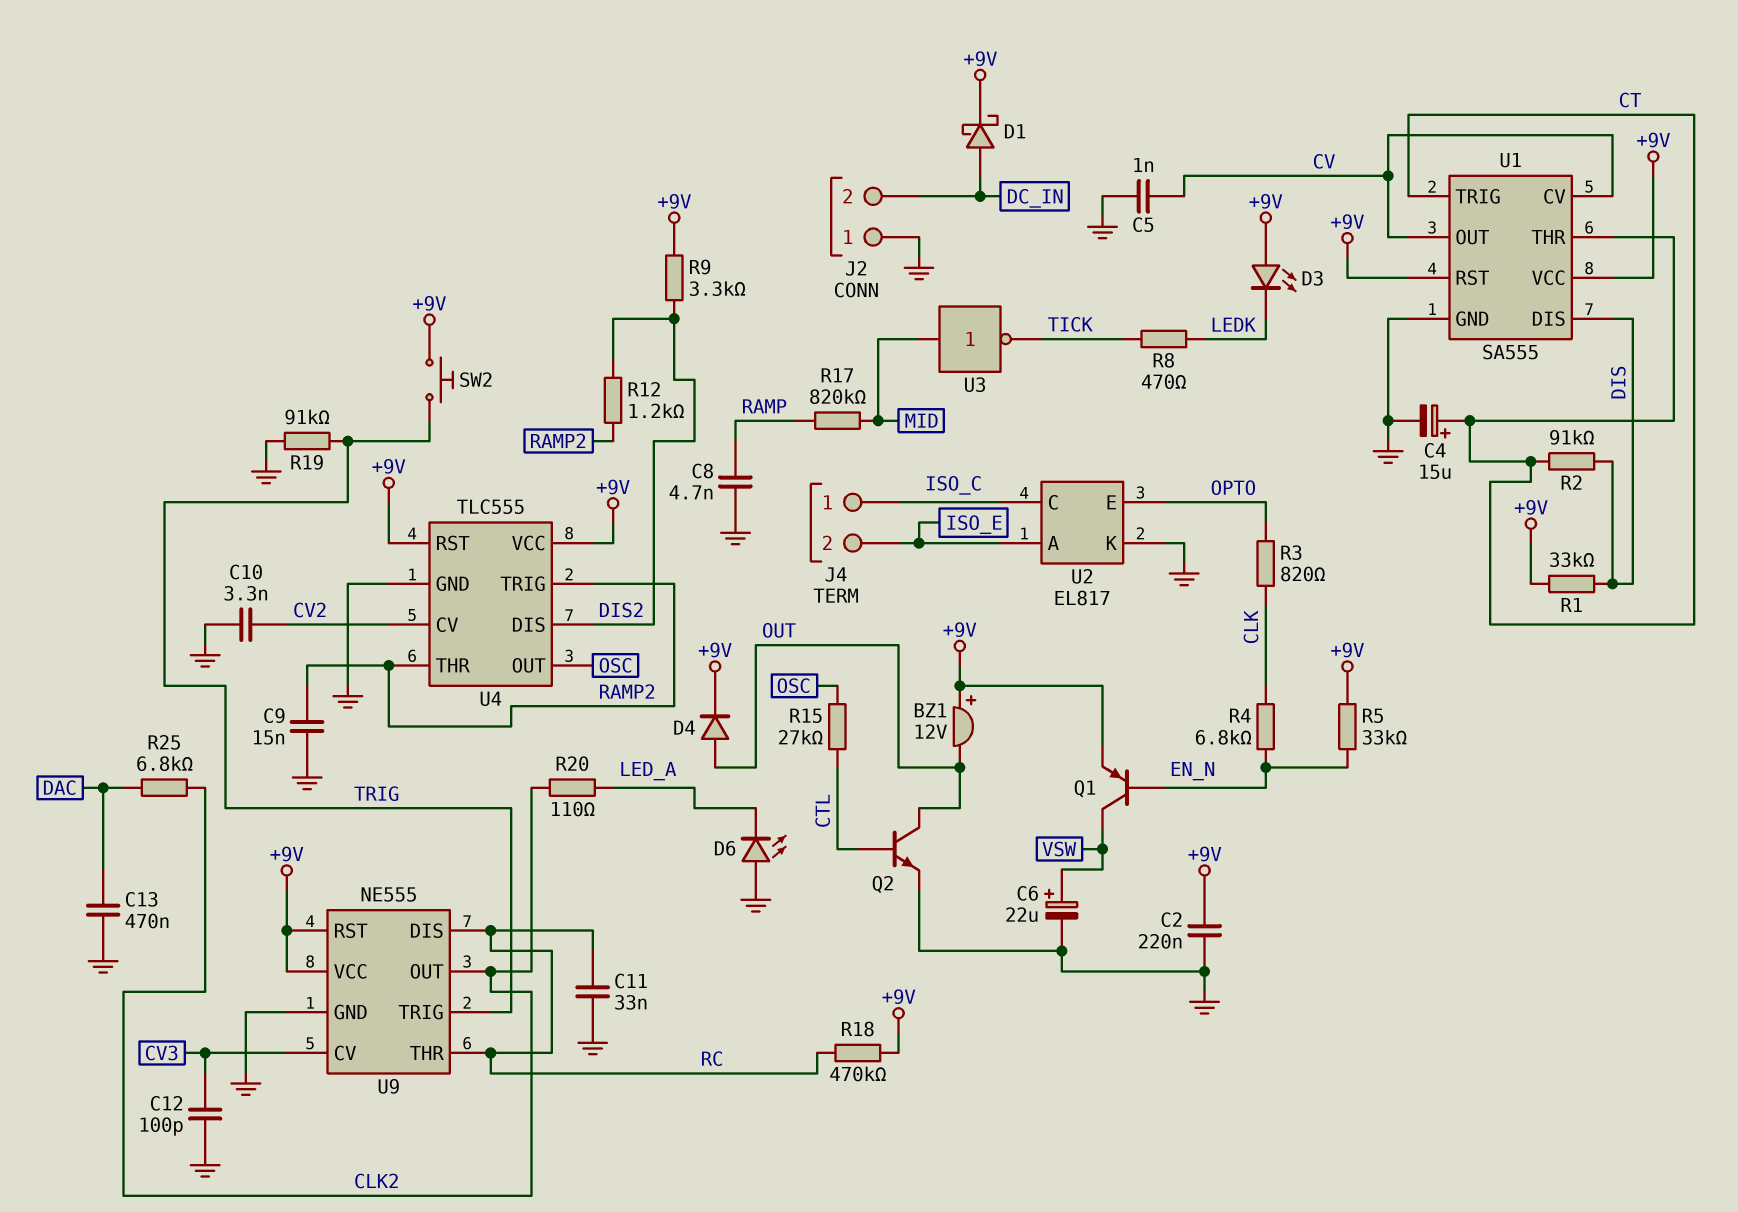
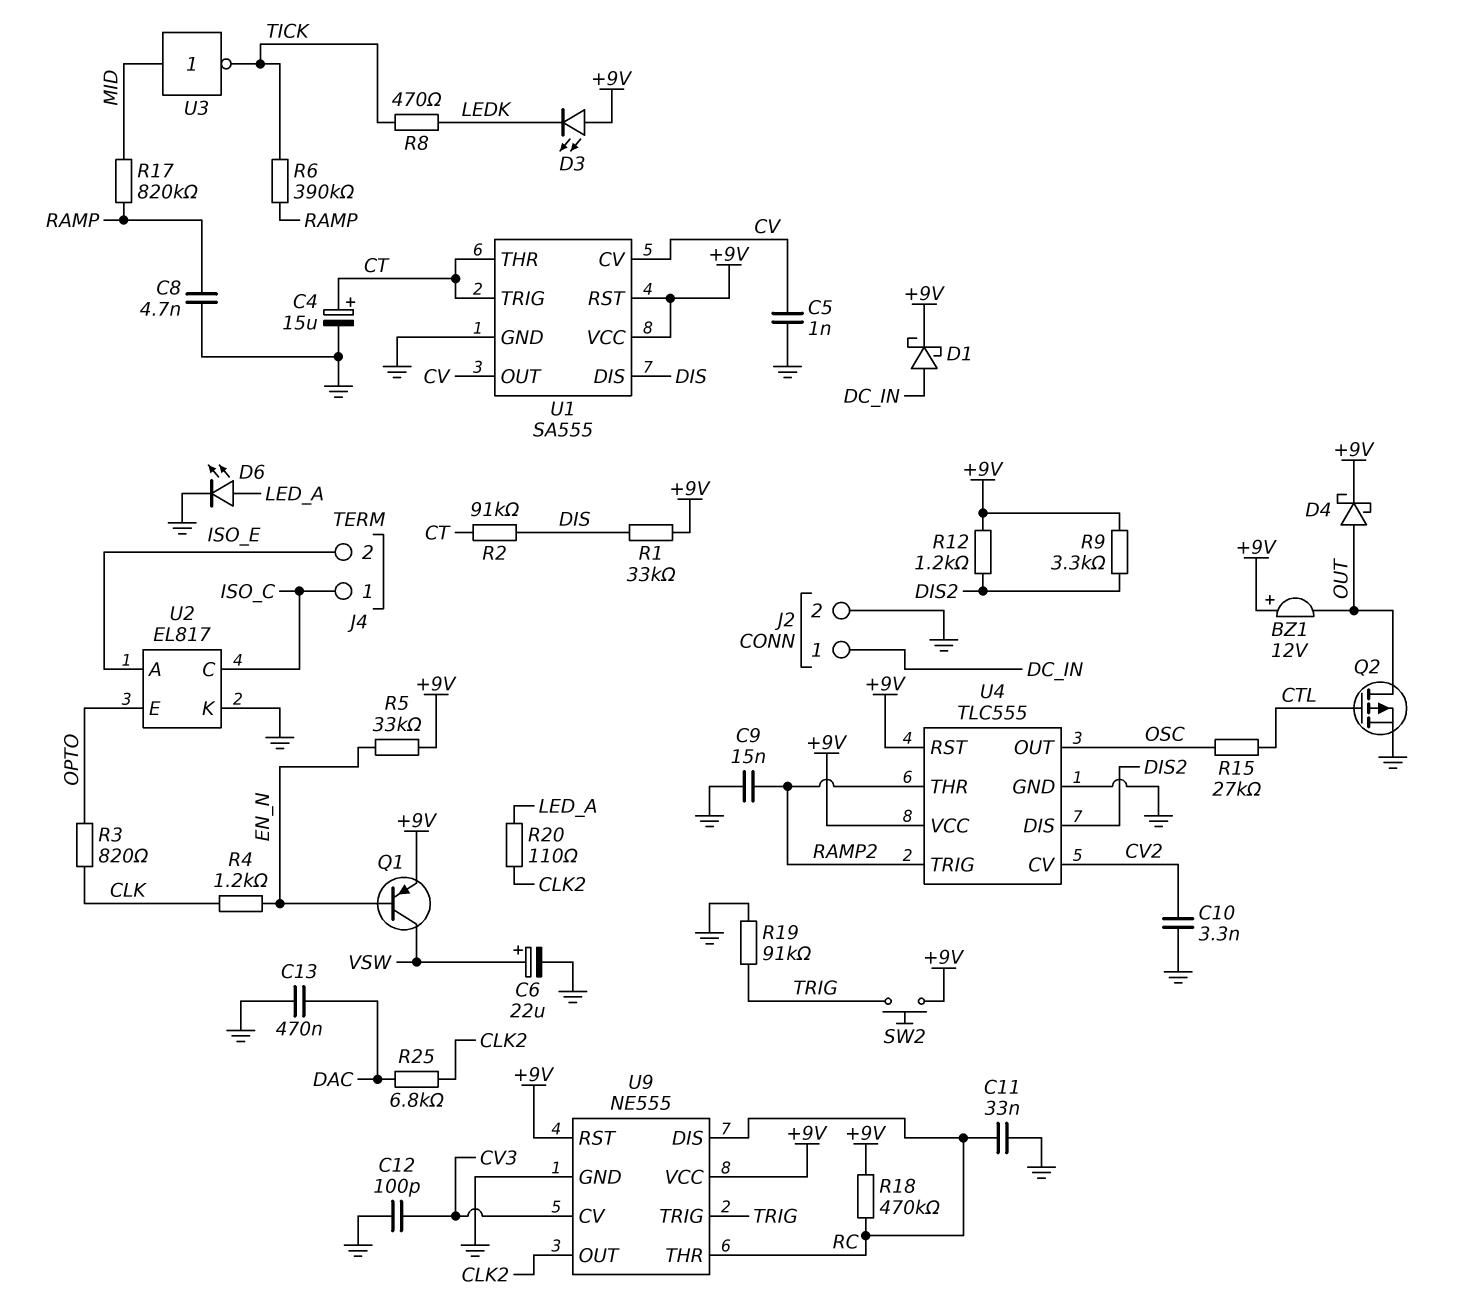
C2: 220nF (+9V, GND) -> none
D4: diode (A OUT, K +9V) -> schottky (A OUT, K +9V)
D6: LED (A GND, K LED_A) -> LED (A LED_A, K GND)
J2 pin 1: GND -> DC_IN
J2 pin 2: DC_IN -> GND
Q2: NPN (B CTL, C OUT, E GND) -> PMOS (G CTL, D OUT, S GND)
R4: 6.8k (CLK, EN_N) -> 1.2k (CLK, EN_N)
R6: none -> 390k (RAMP, TICK)
R12: 1.2k (DIS2, RAMP2) -> 1.2k (+9V, DIS2)

